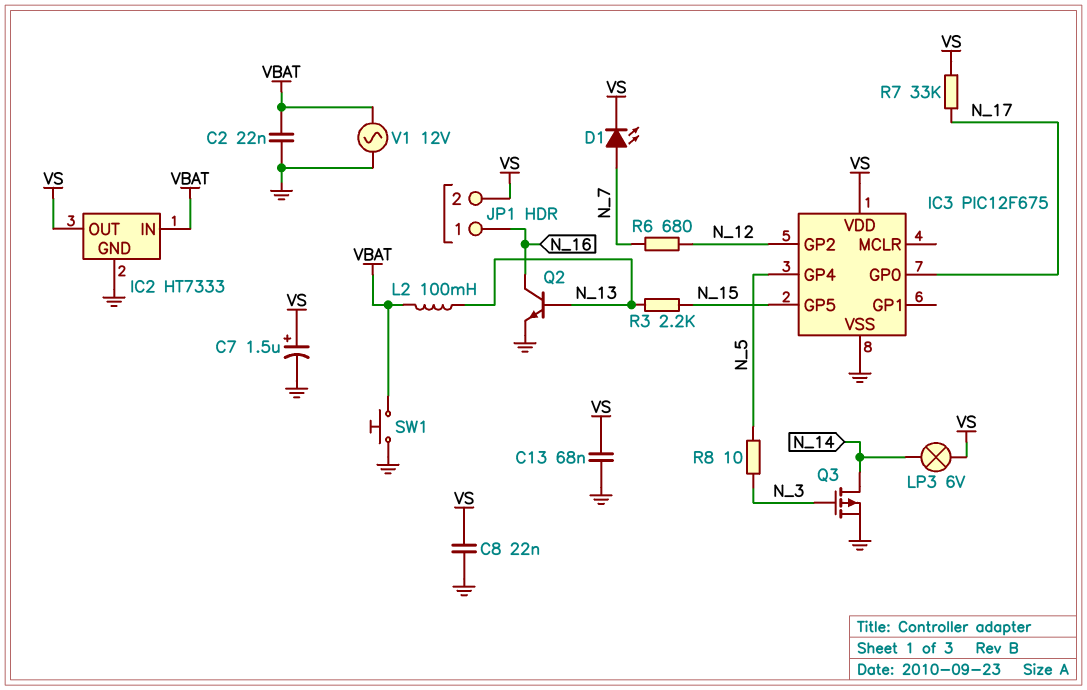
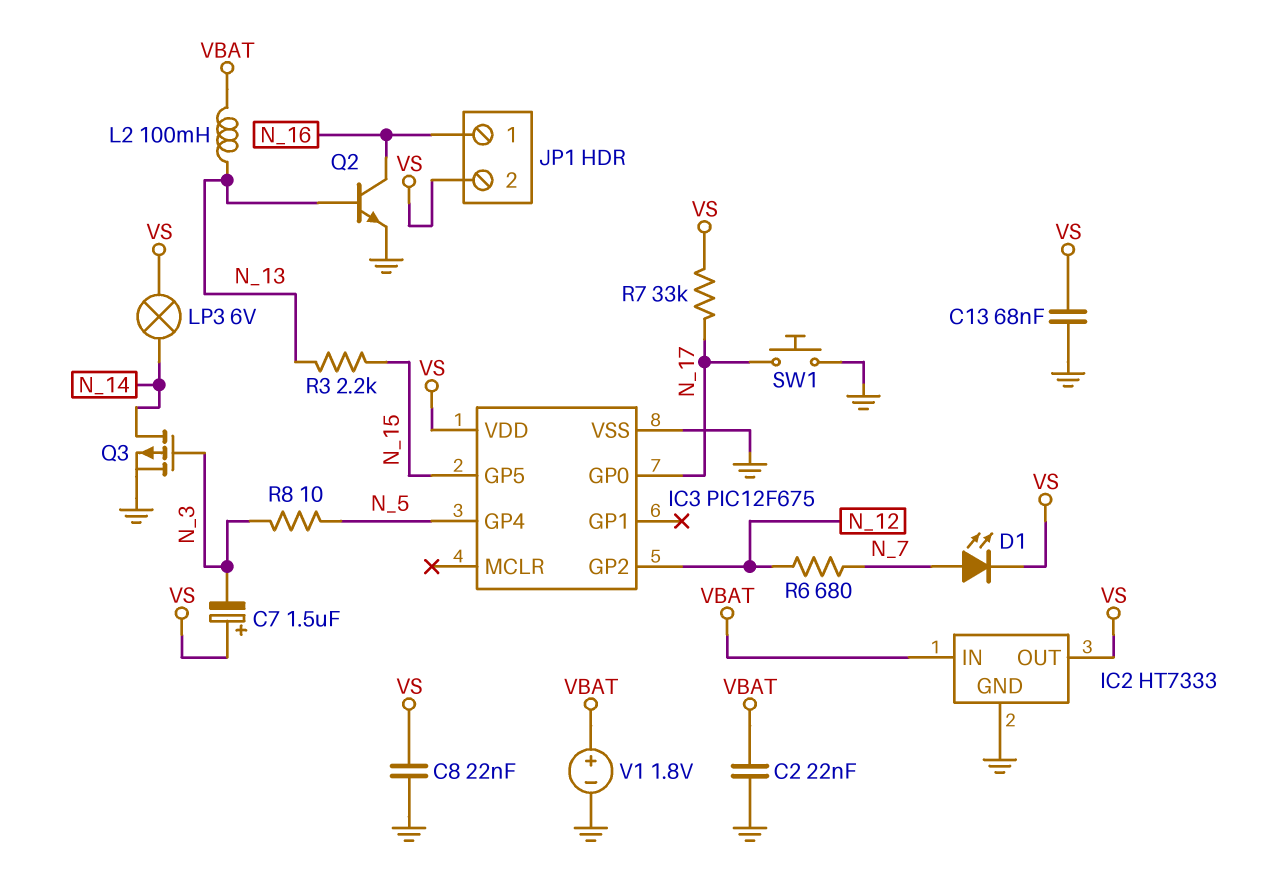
C7: 1.5uF (plus VS, minus GND) -> 1.5uF (plus VS, minus N_3)
SW1: button (GND, VBAT) -> button (GND, N_17)
V1: AC 12V (GND, VBAT) -> 1.8V (plus VBAT, minus GND)

